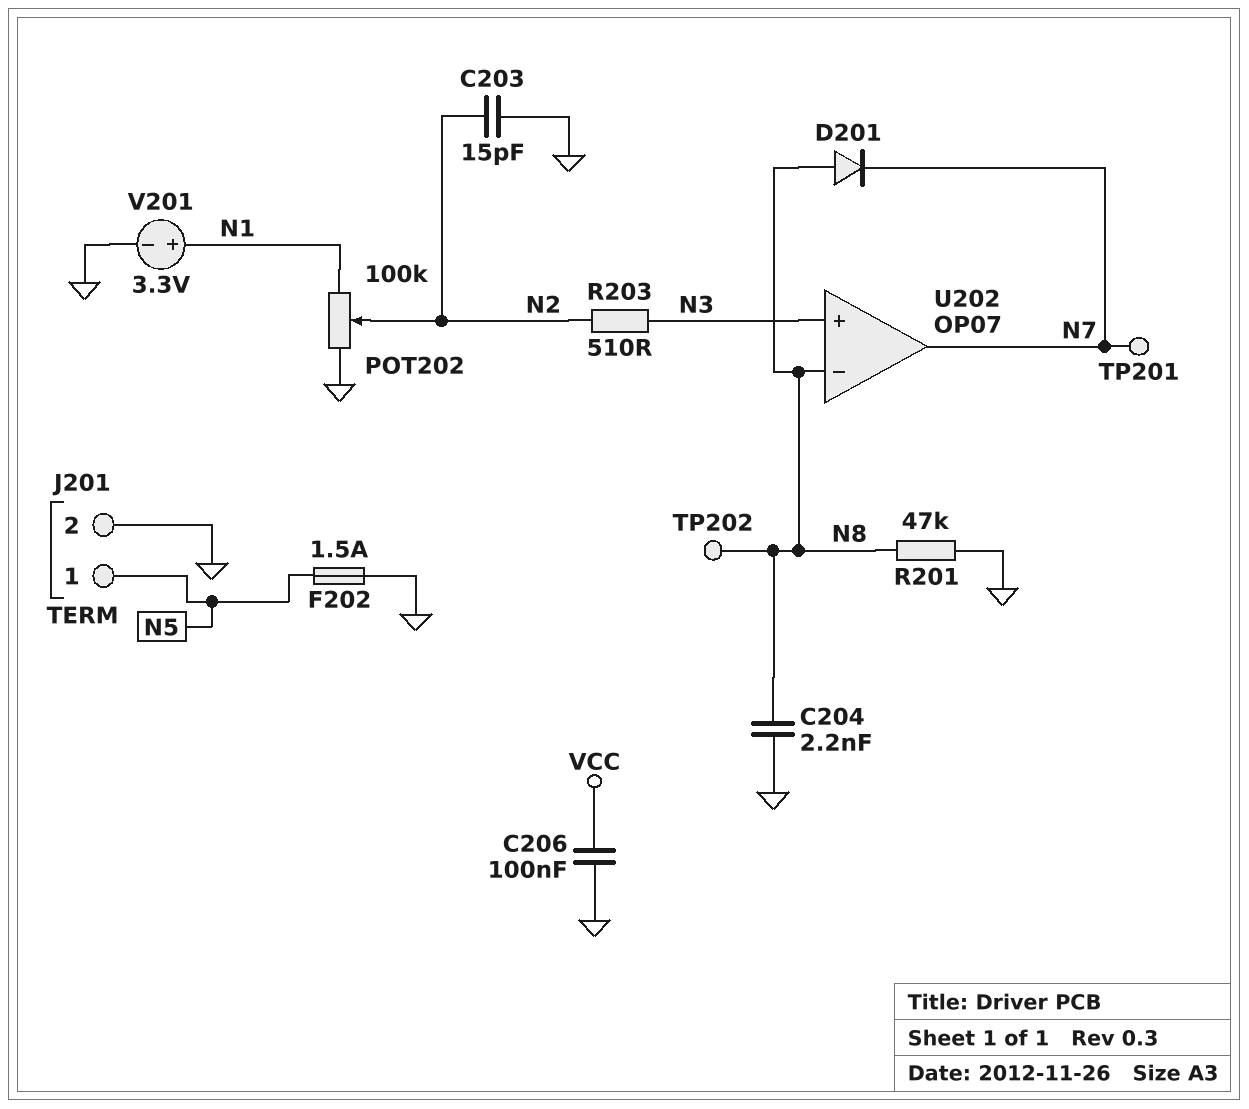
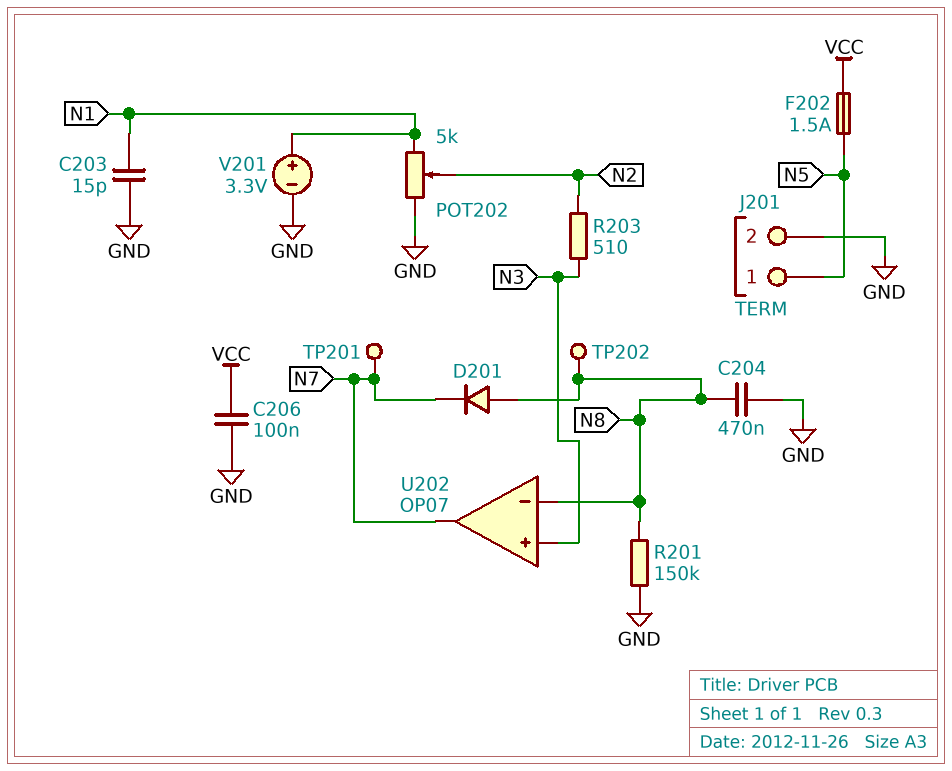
C203: 15pF (GND, N2) -> 15pF (GND, N1)
C204: 2.2nF (GND, N8) -> 470nF (GND, N8)
F202: 1.5A (GND, N5) -> 1.5A (N5, VCC)
POT202: 100k (GND, N1, wiper N2) -> 5k (GND, N1, wiper N2)
R201: 47k (GND, N8) -> 150k (GND, N8)

